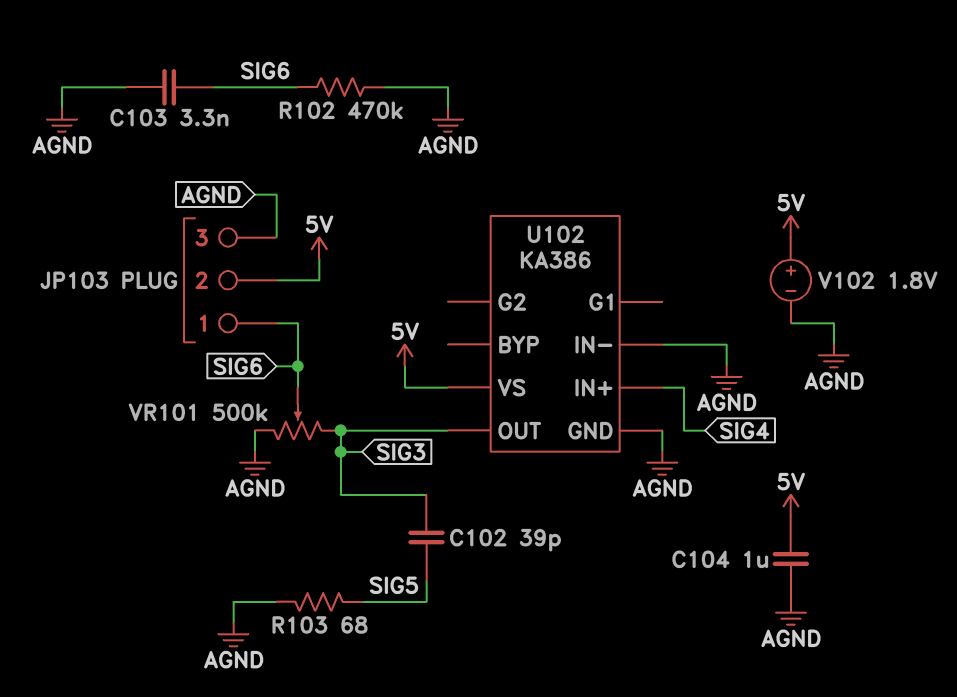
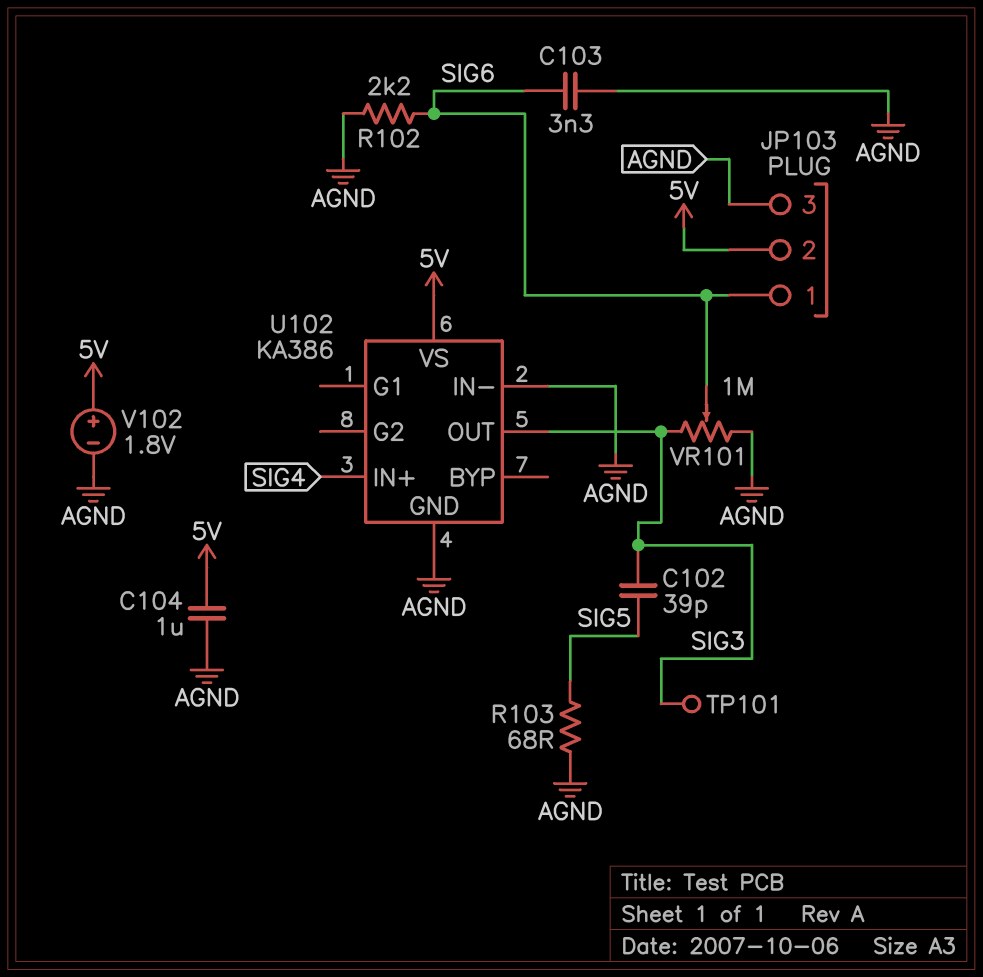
R102: 470k (AGND, SIG6) -> 2.2k (AGND, SIG6)
TP101: none -> test point (SIG3)
VR101: 500k (AGND, SIG3, wiper SIG6) -> 1M (AGND, SIG3, wiper SIG6)

